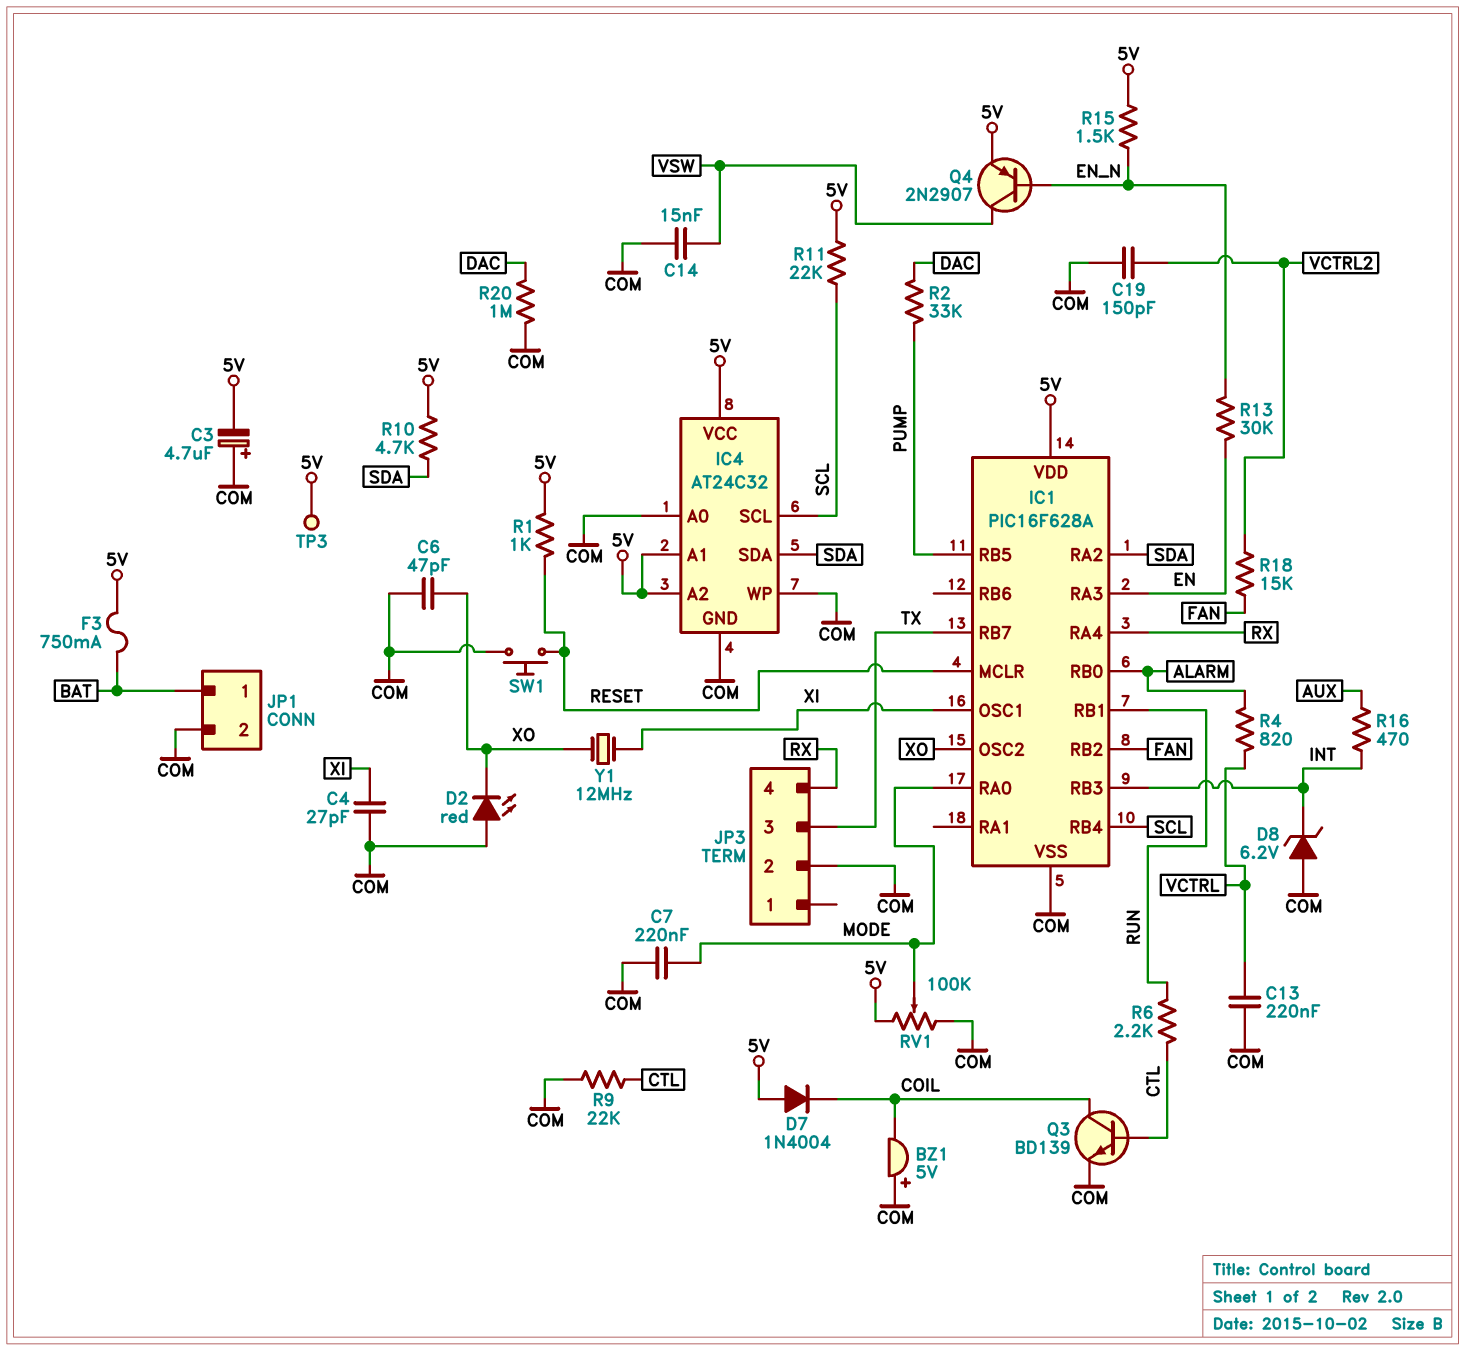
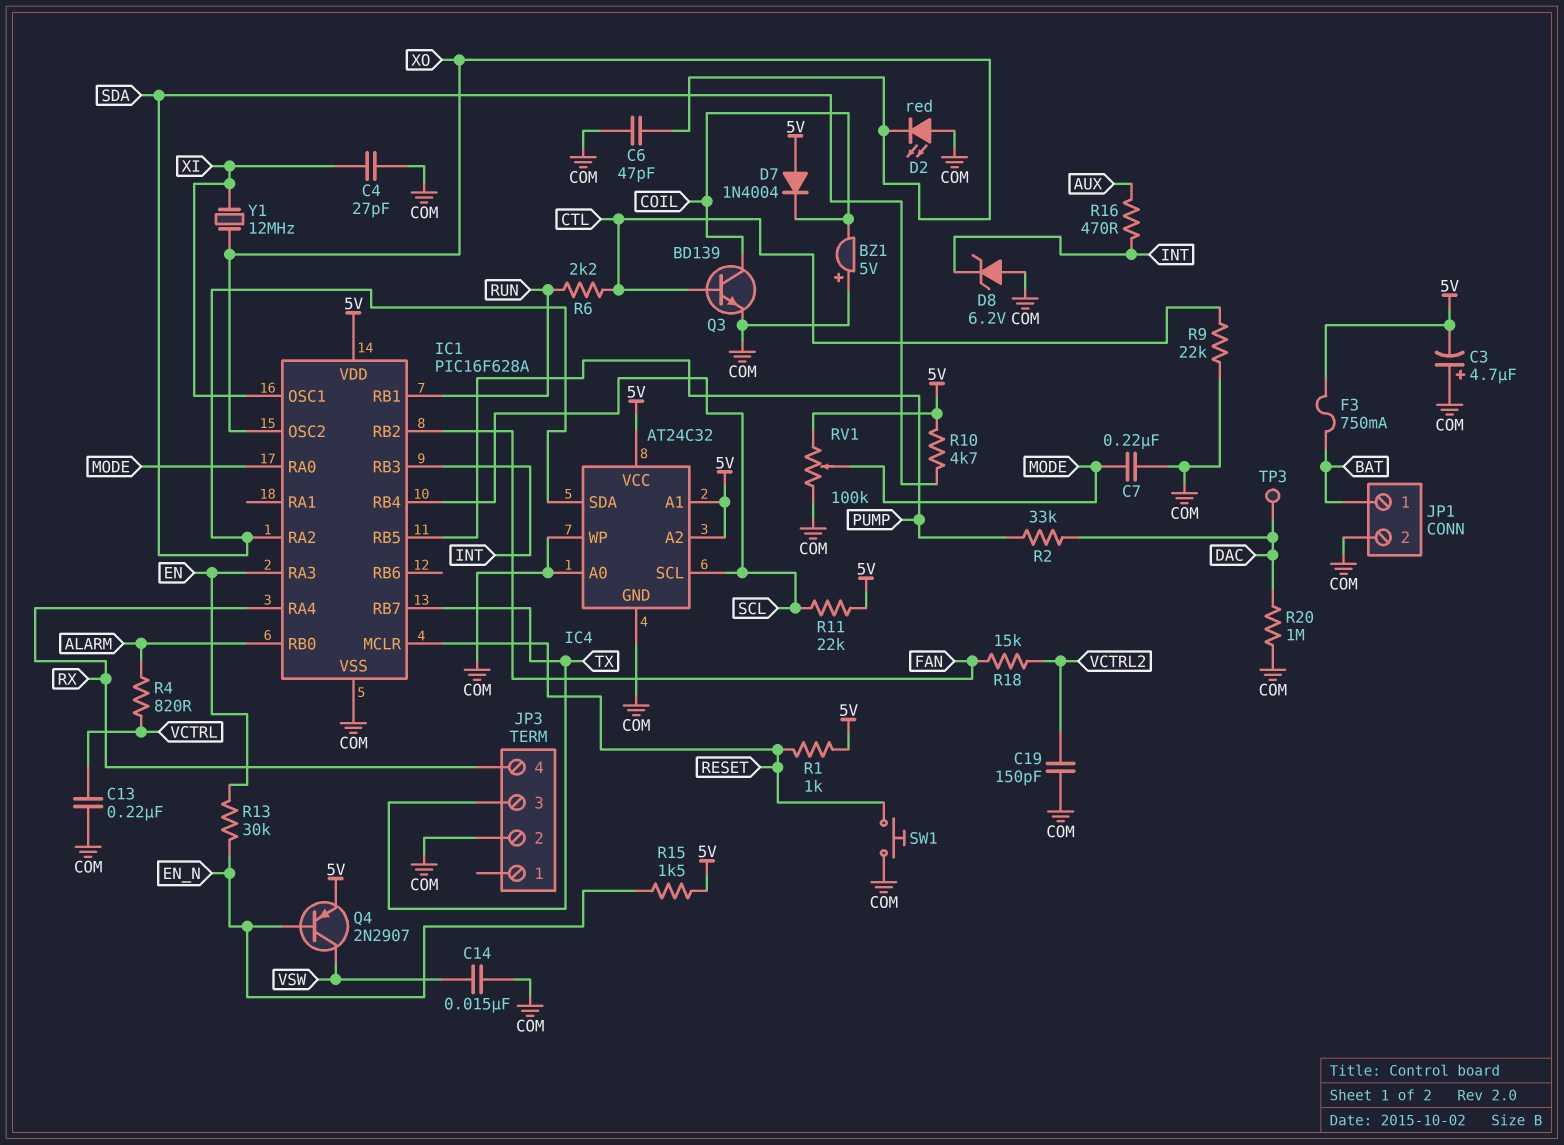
TP3: test point (5V) -> test point (DAC)

